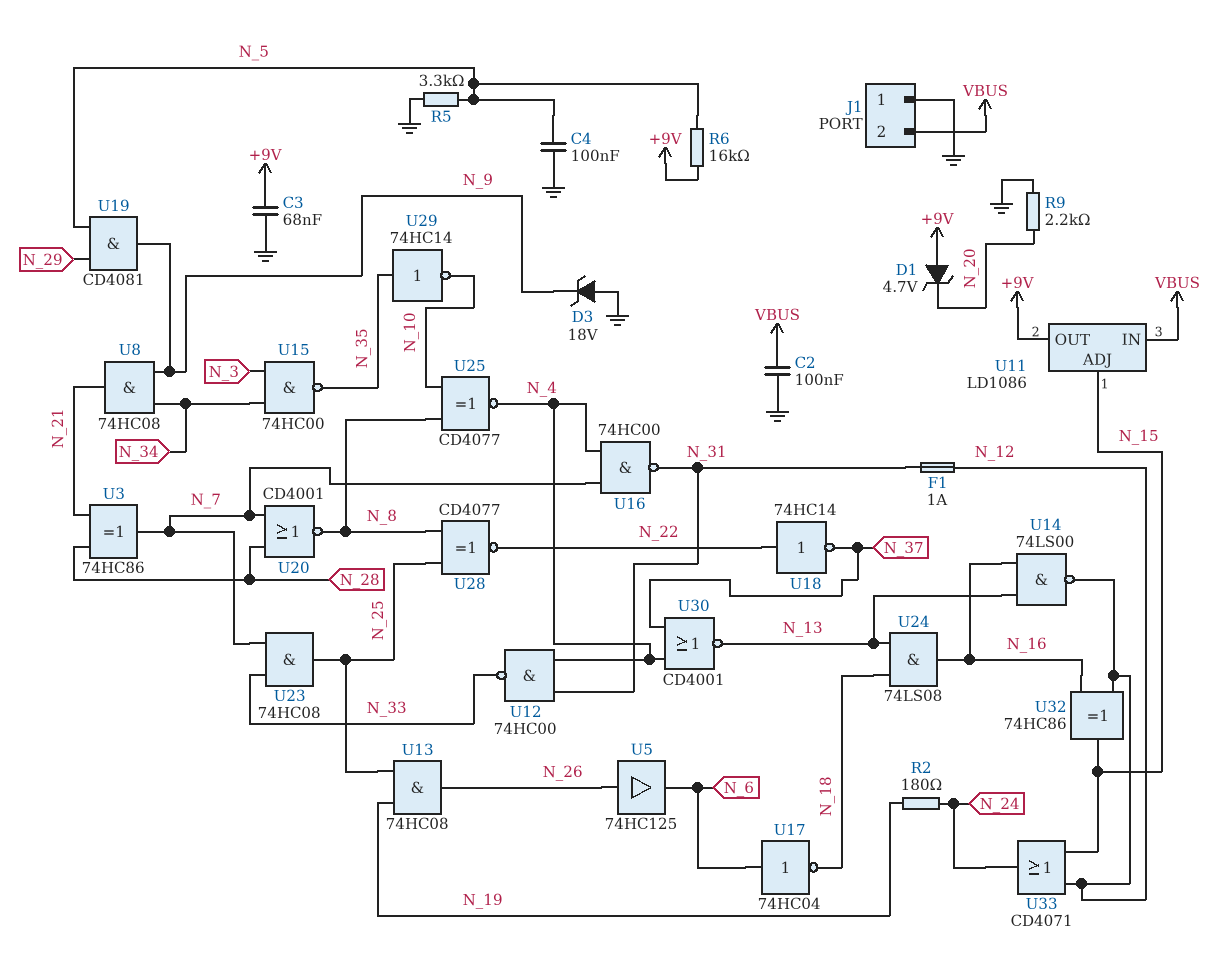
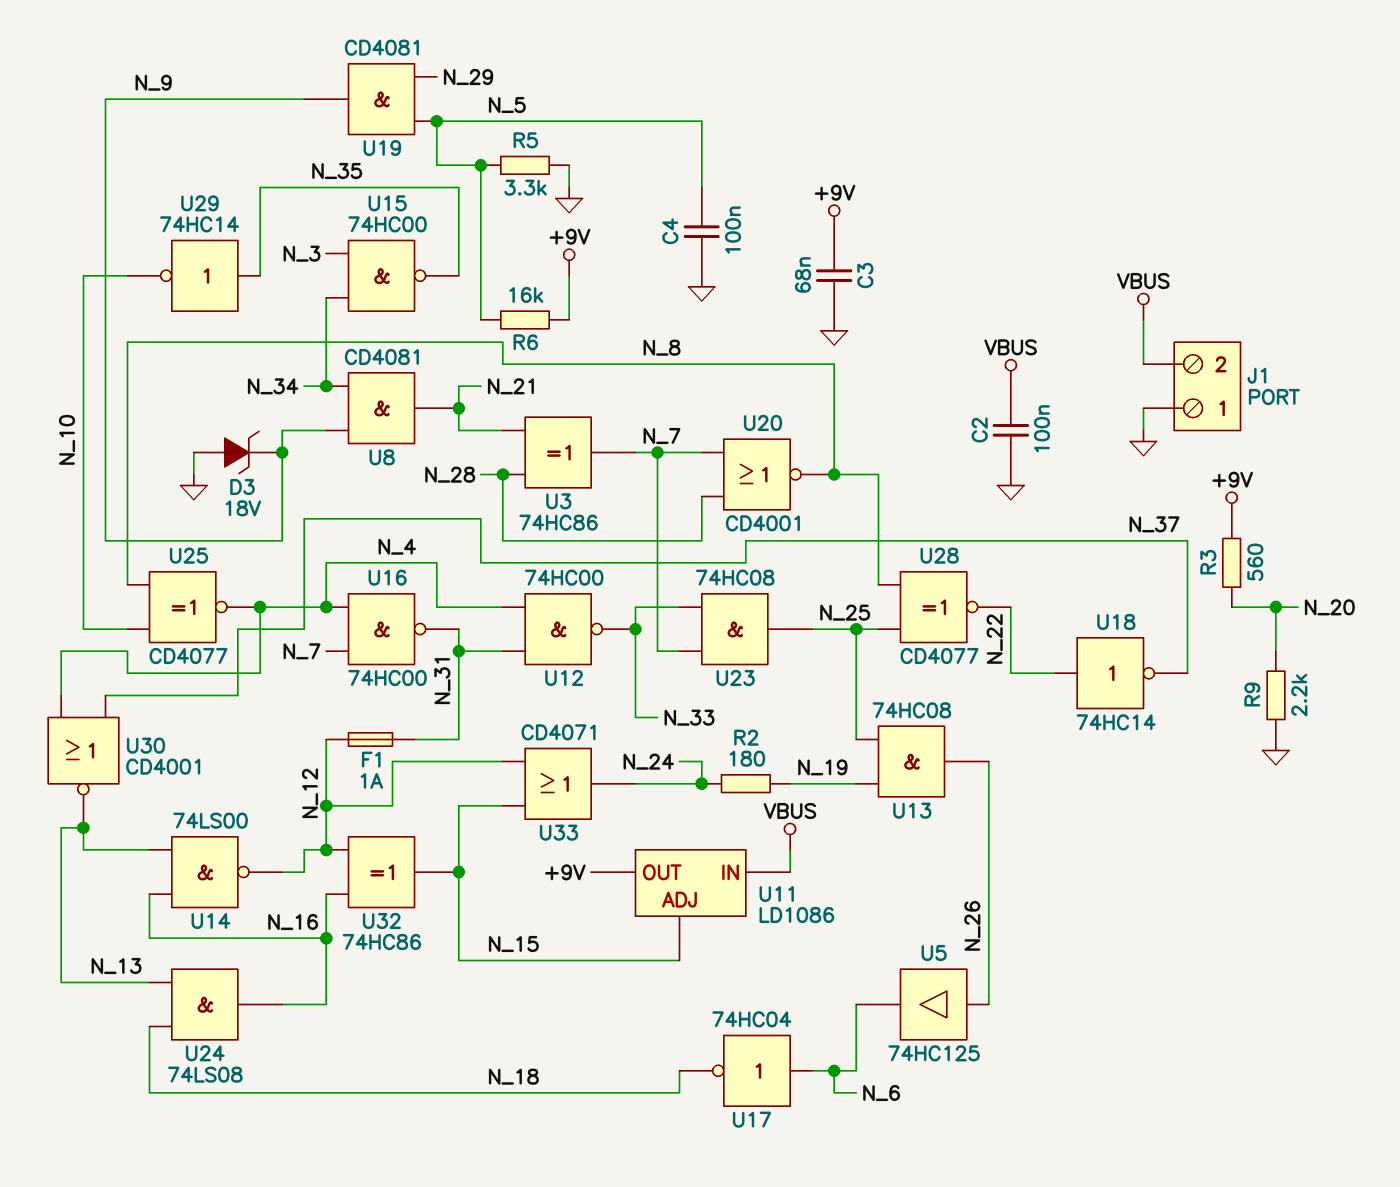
D1: zener 4.7V (A +9V, K N_20) -> none
R3: none -> 560 (+9V, N_20)
U8: AND 74HC08 (in N_9, in N_34, out N_21) -> AND CD4081 (in N_9, in N_34, out N_21)

